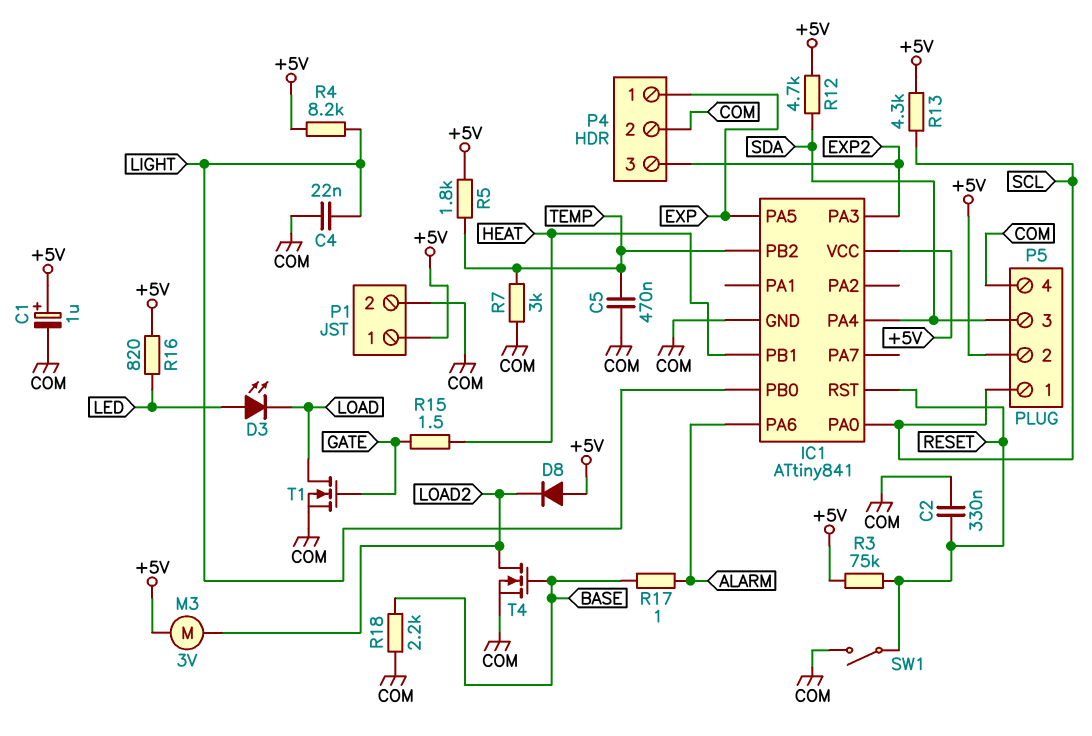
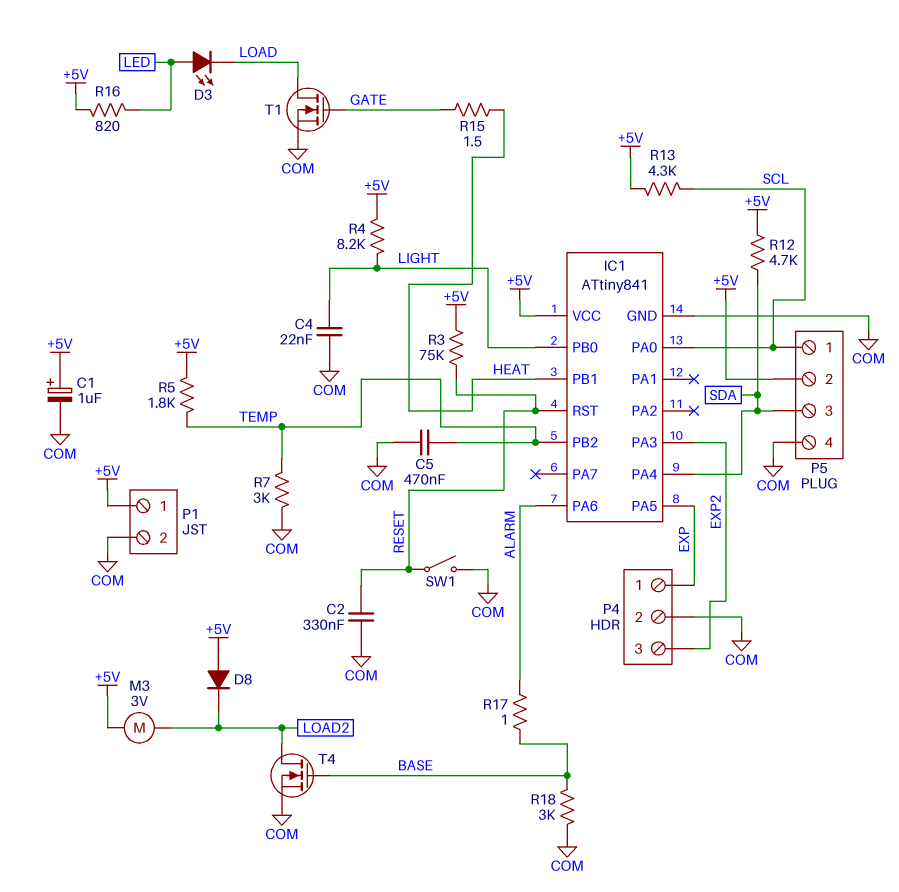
R18: 2.2k (BASE, COM) -> 3k (BASE, COM)

